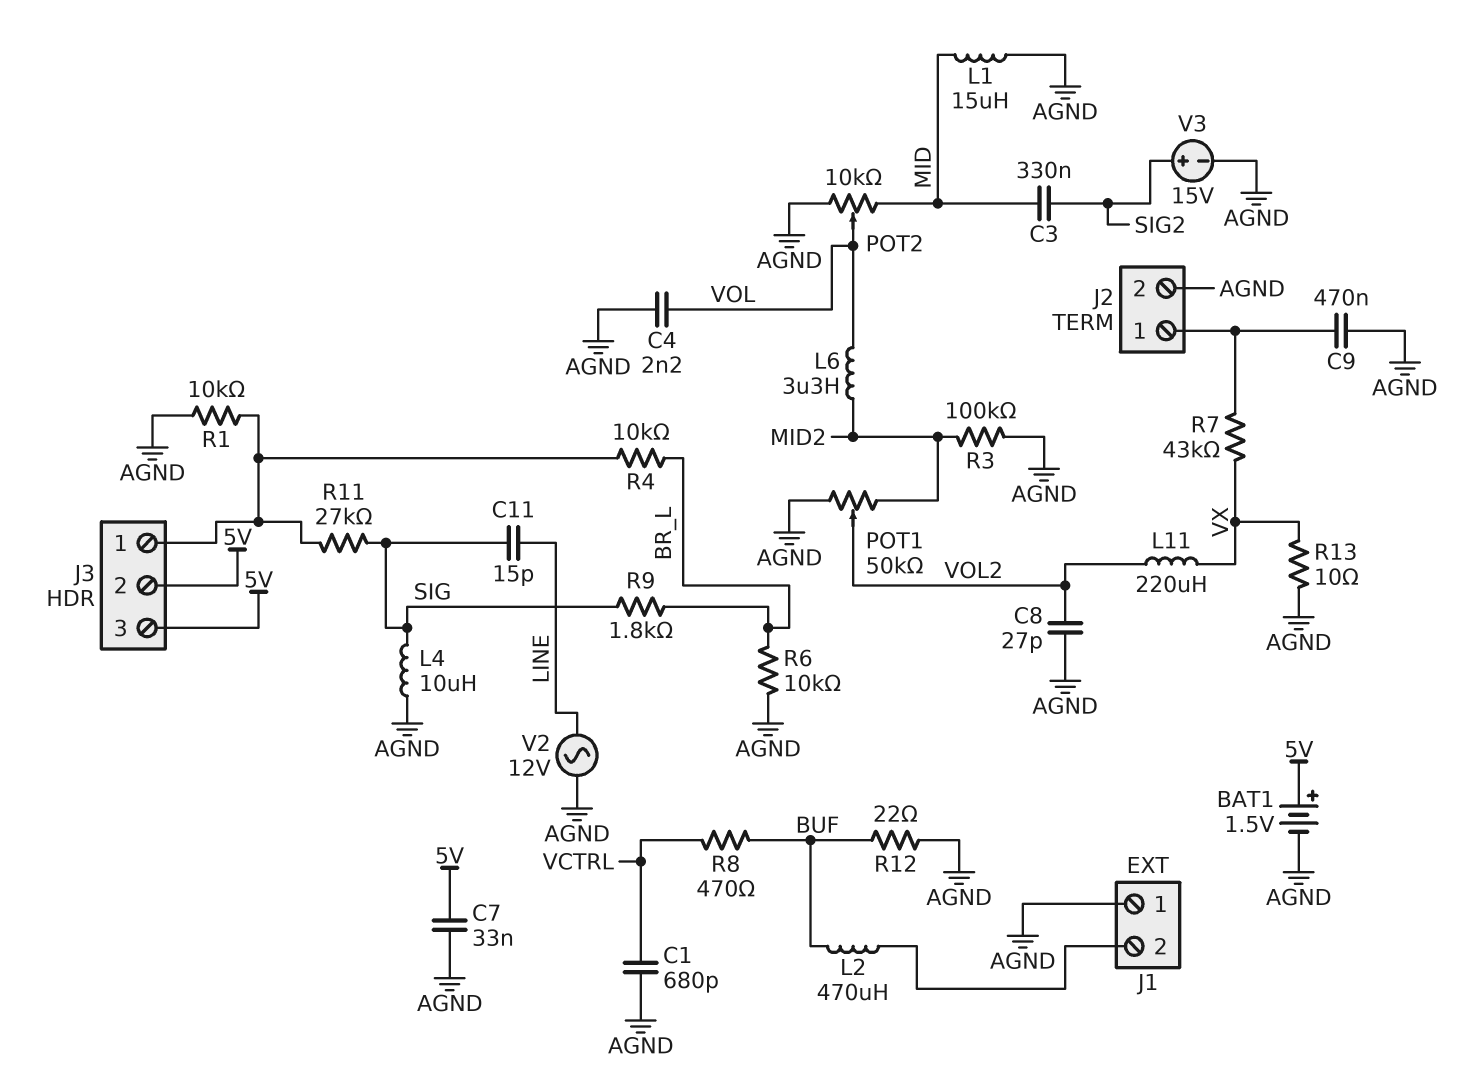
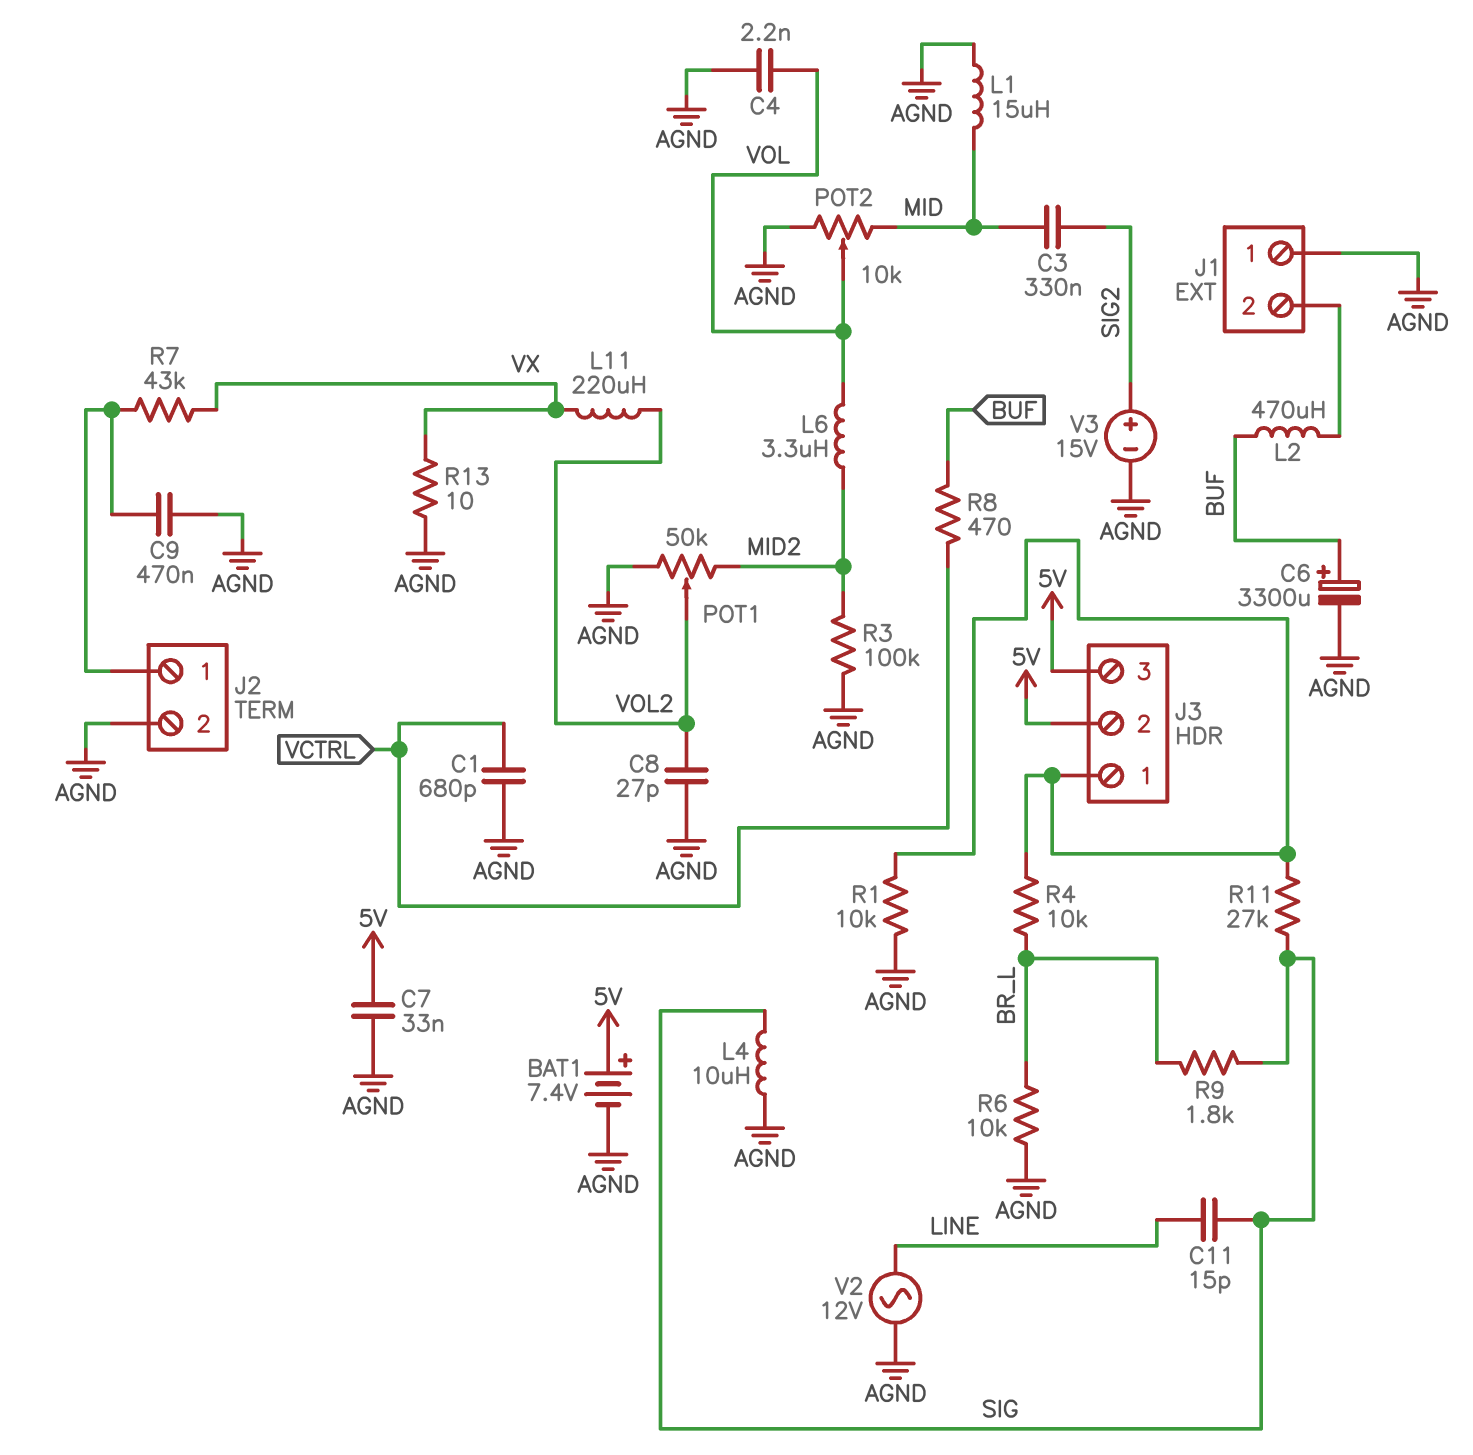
BAT1: 1.5V (plus 5V, minus AGND) -> 7.4V (plus 5V, minus AGND)
C6: none -> 3300uF (plus BUF, minus AGND)
R12: 22 (AGND, BUF) -> none

